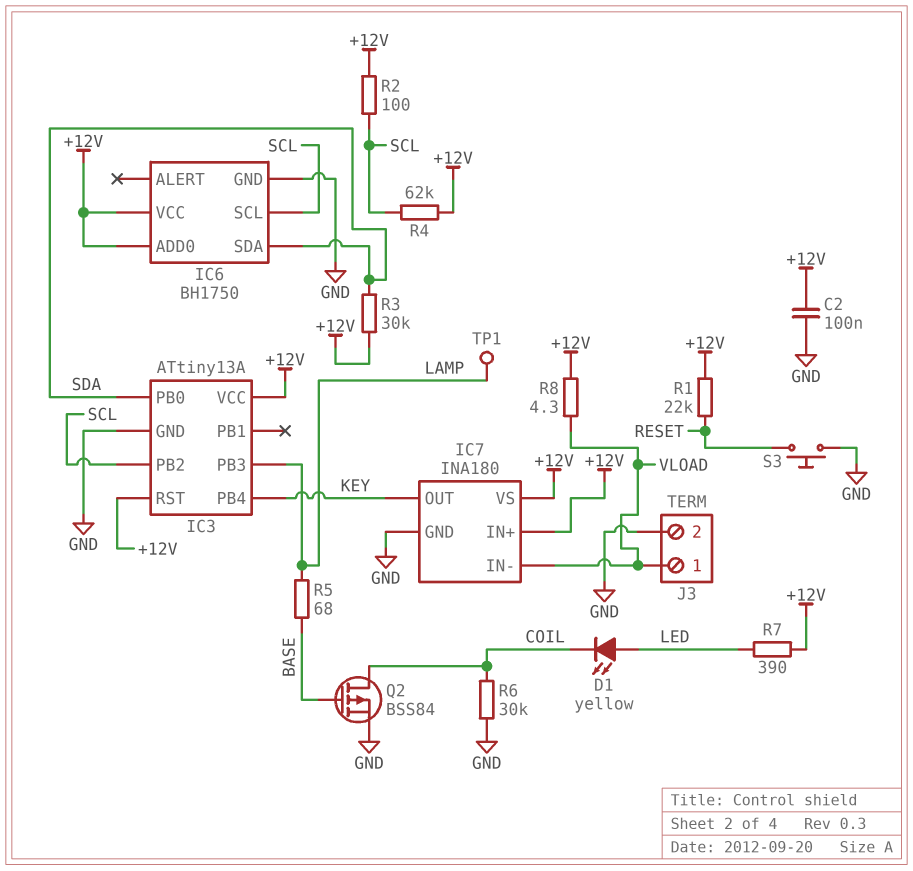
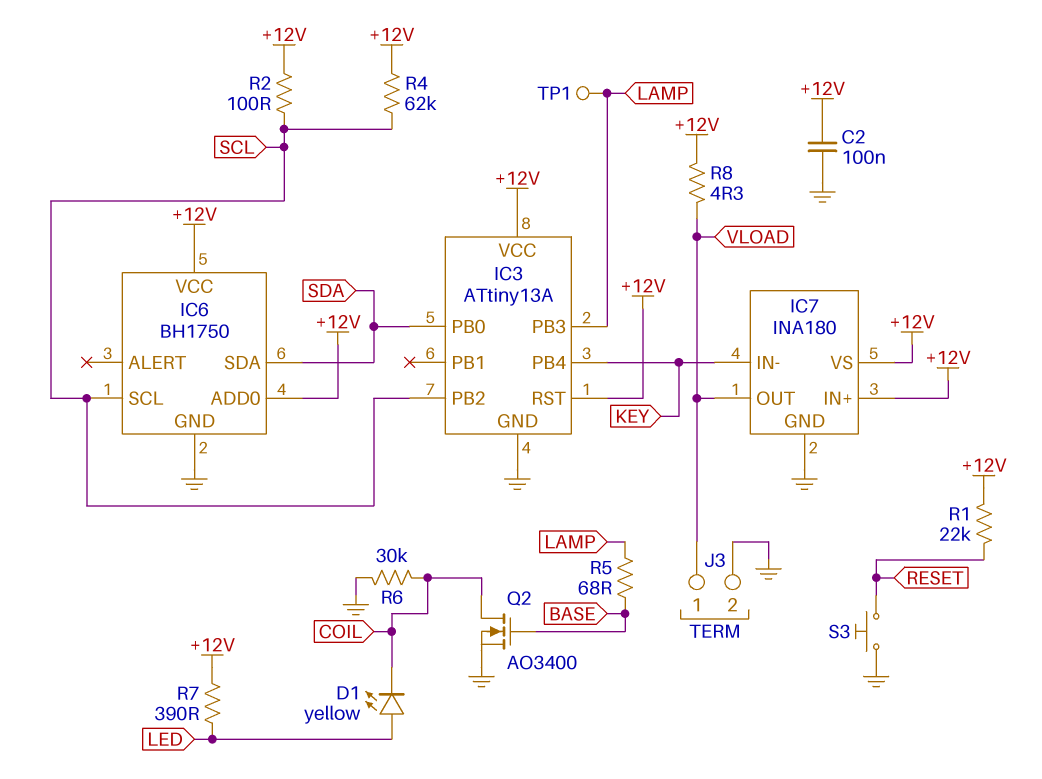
IC7 pin IN-: VLOAD -> KEY
IC7 pin OUT: KEY -> VLOAD
Q2: PMOS BSS84 (G BASE, D COIL, S GND) -> NMOS AO3400 (G BASE, D COIL, S GND)
R3: 30k (+12V, SDA) -> none

